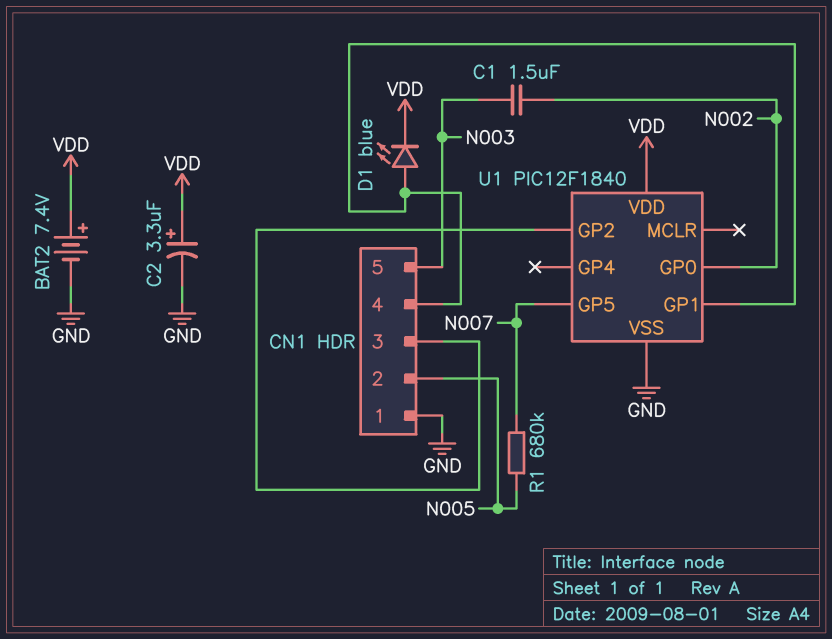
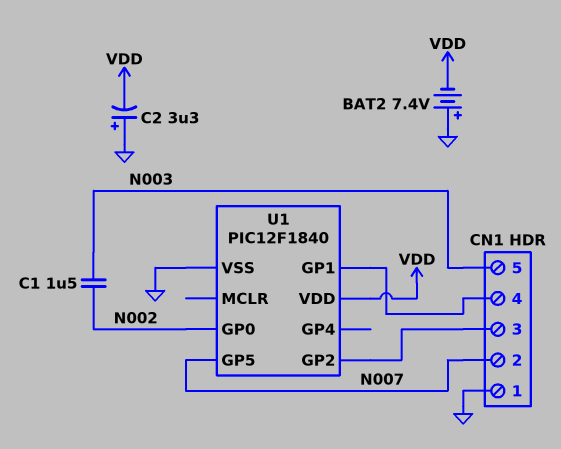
BAT2: 7.4V (plus VDD, minus GND) -> 7.4V (plus GND, minus VDD)
C2: 3.3uF (plus VDD, minus GND) -> 3.3uF (plus GND, minus VDD)
CN1 pin 2: N005 -> N007
D1: LED blue (A CN1/4, K VDD) -> none
R1: 680k (N005, N007) -> none

